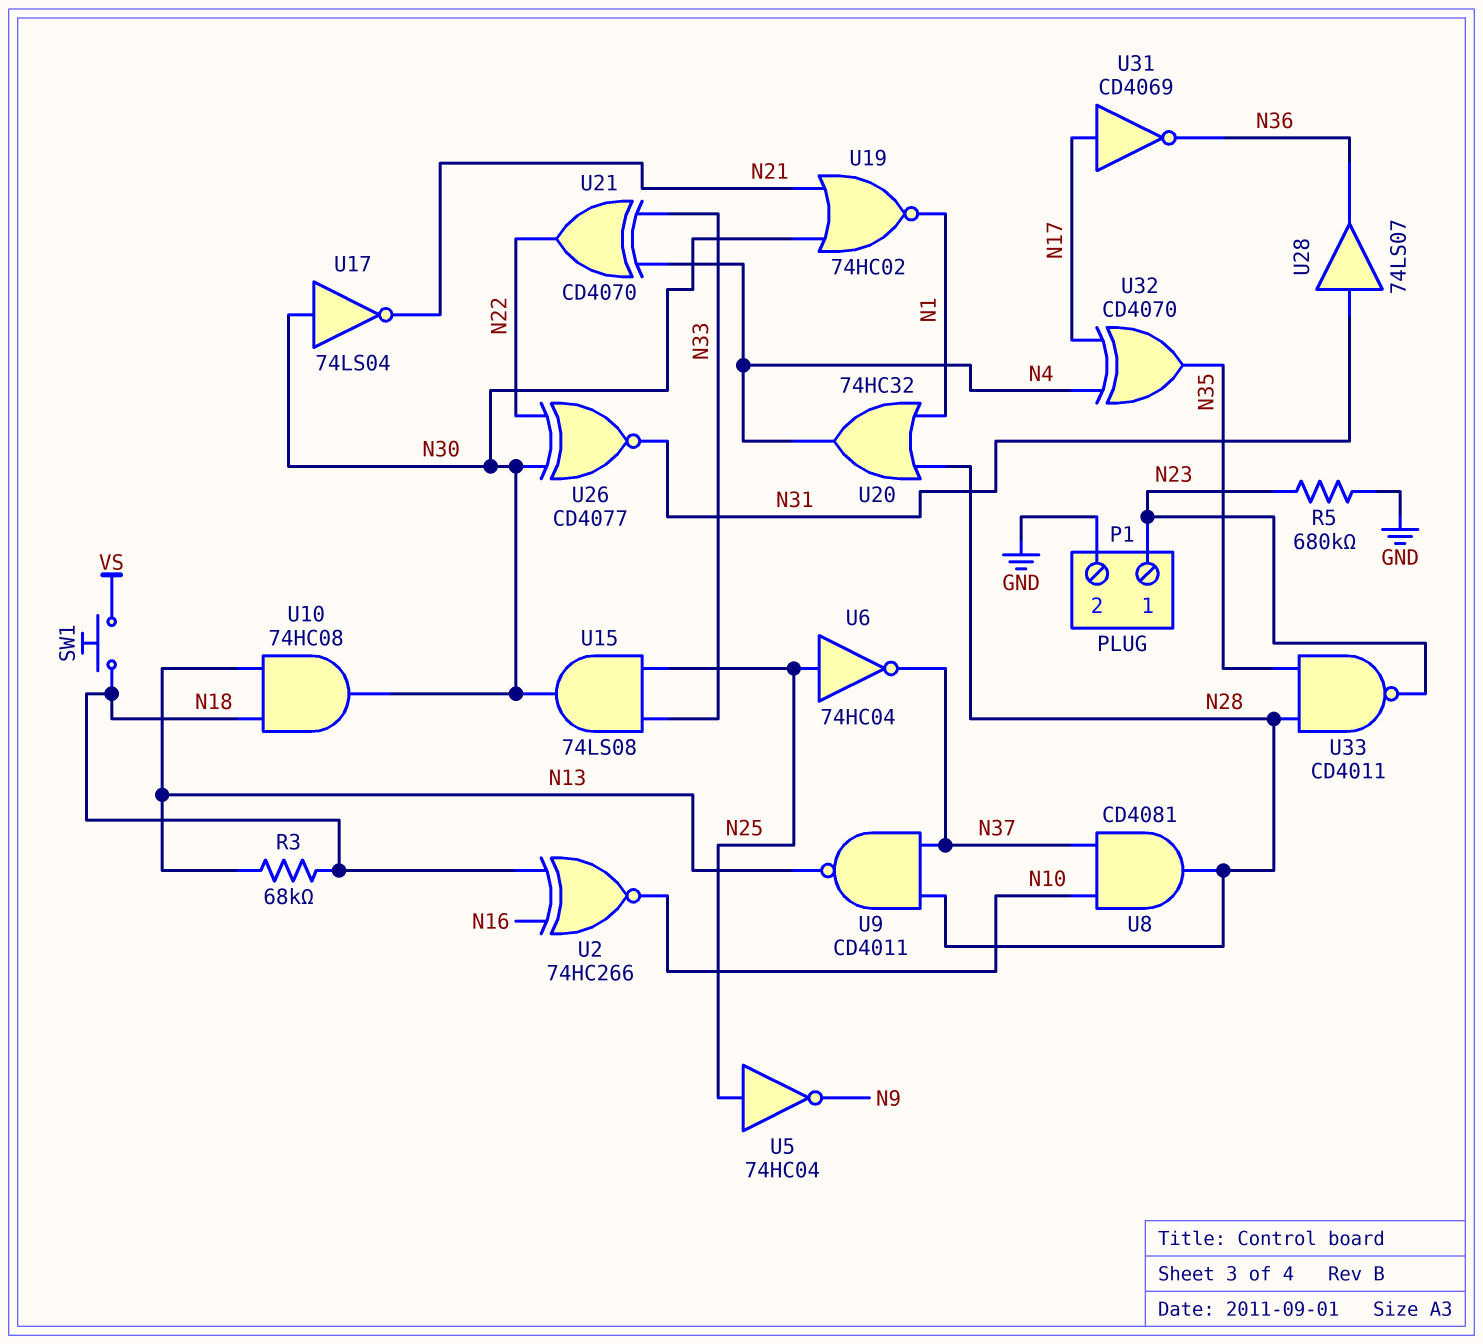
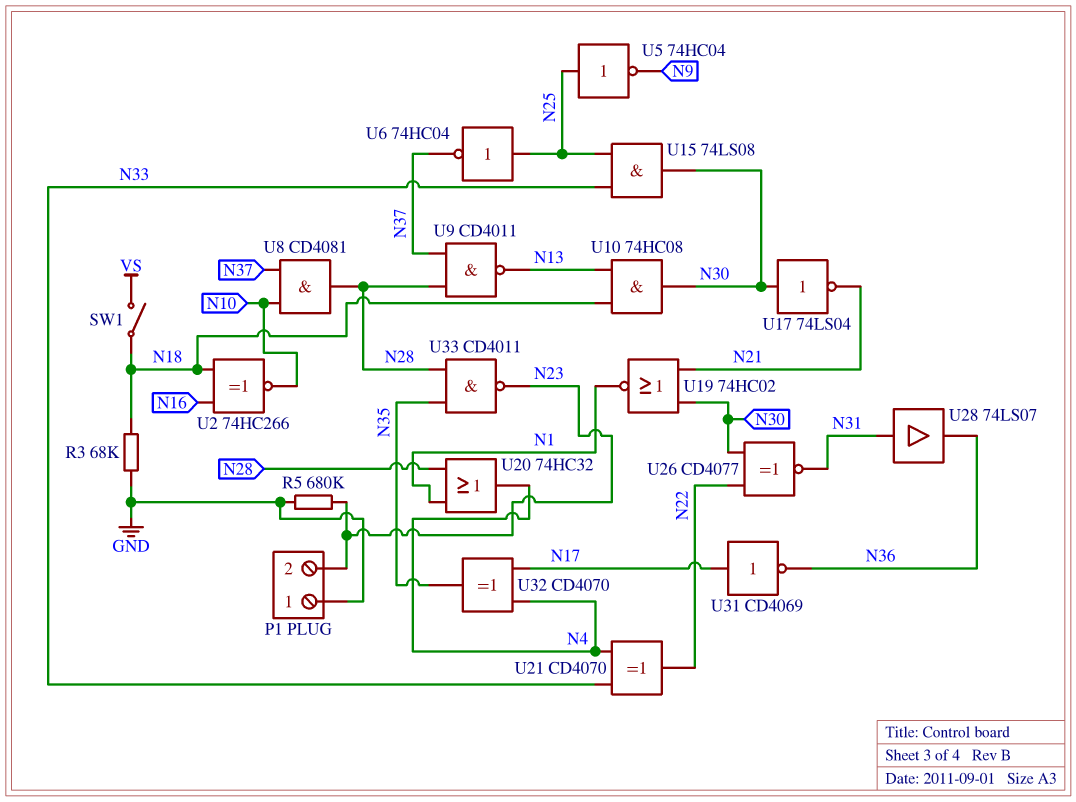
P1 pin 1: N23 -> GND
P1 pin 2: GND -> N23
R3: 68k (N13, N18) -> 68k (GND, N18)
SW1: button (N18, VS) -> switch (N18, VS)

